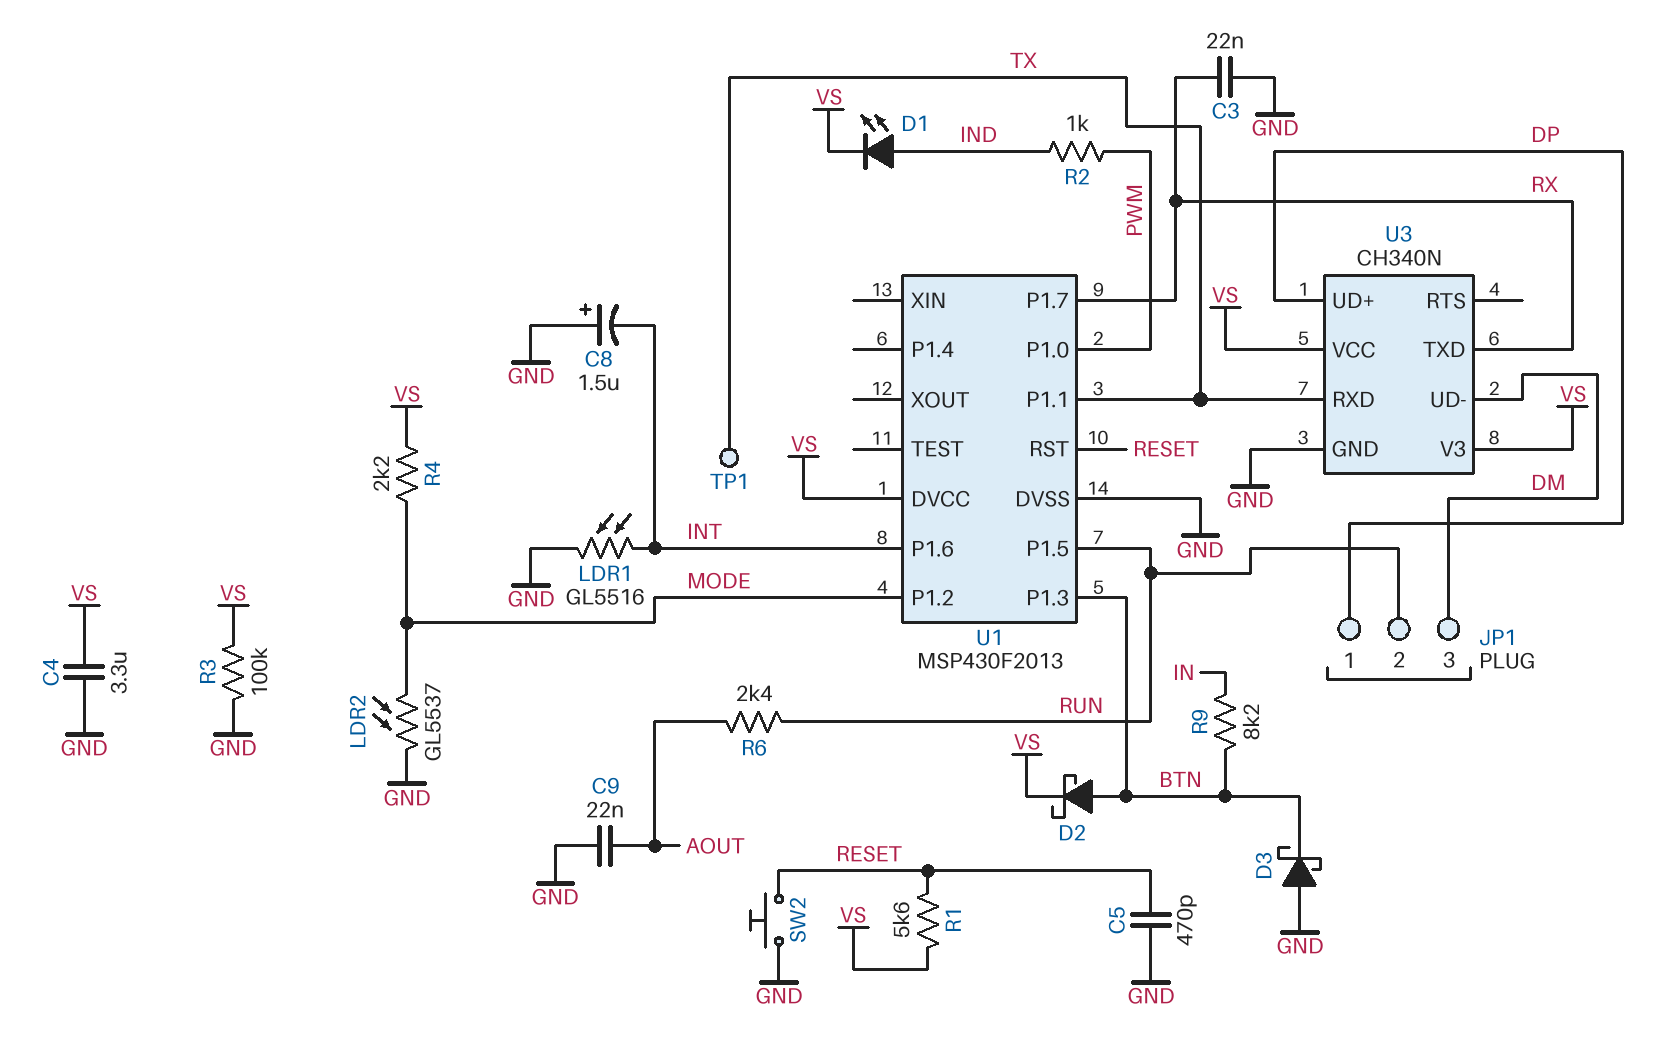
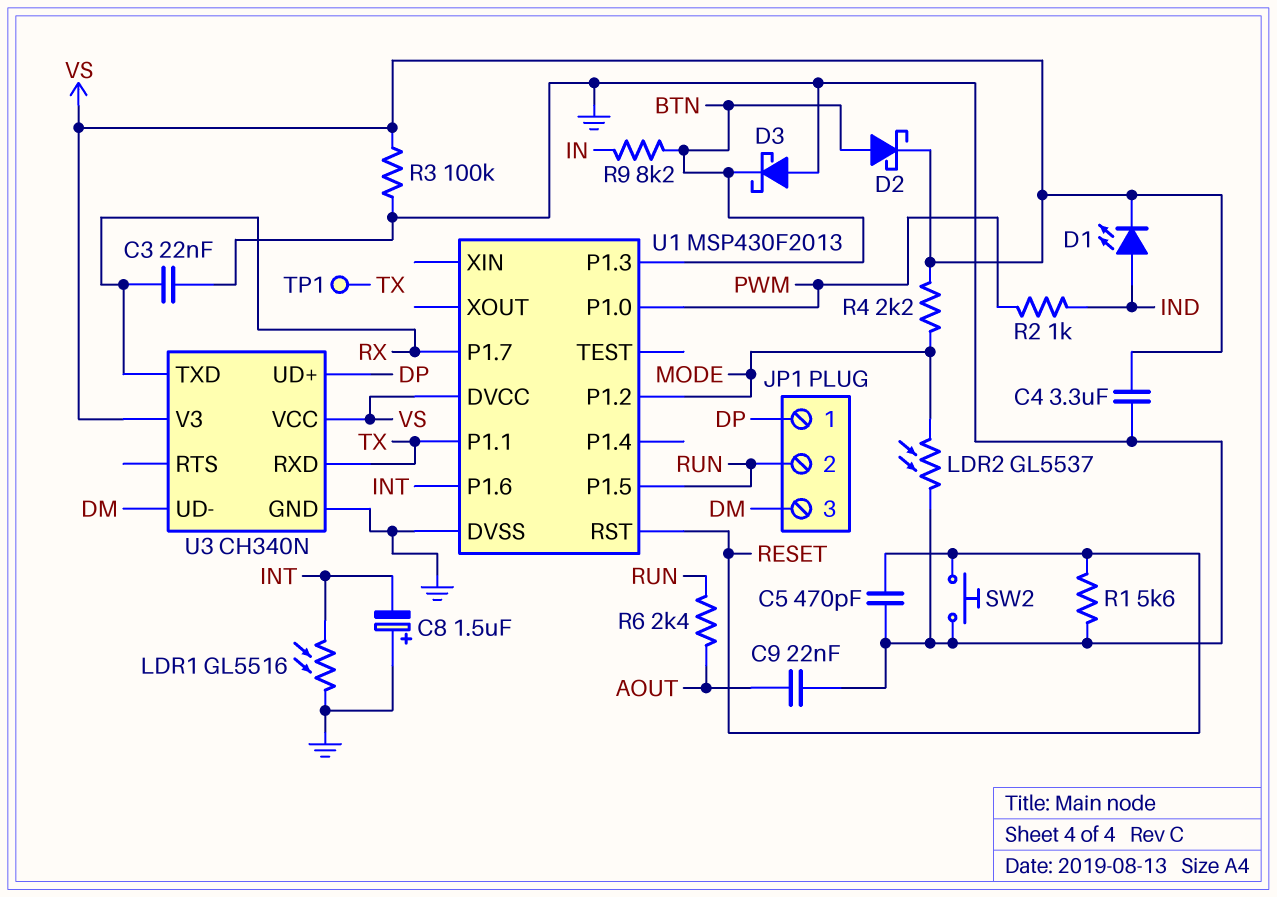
R1: 5.6k (RESET, VS) -> 5.6k (GND, RESET)

